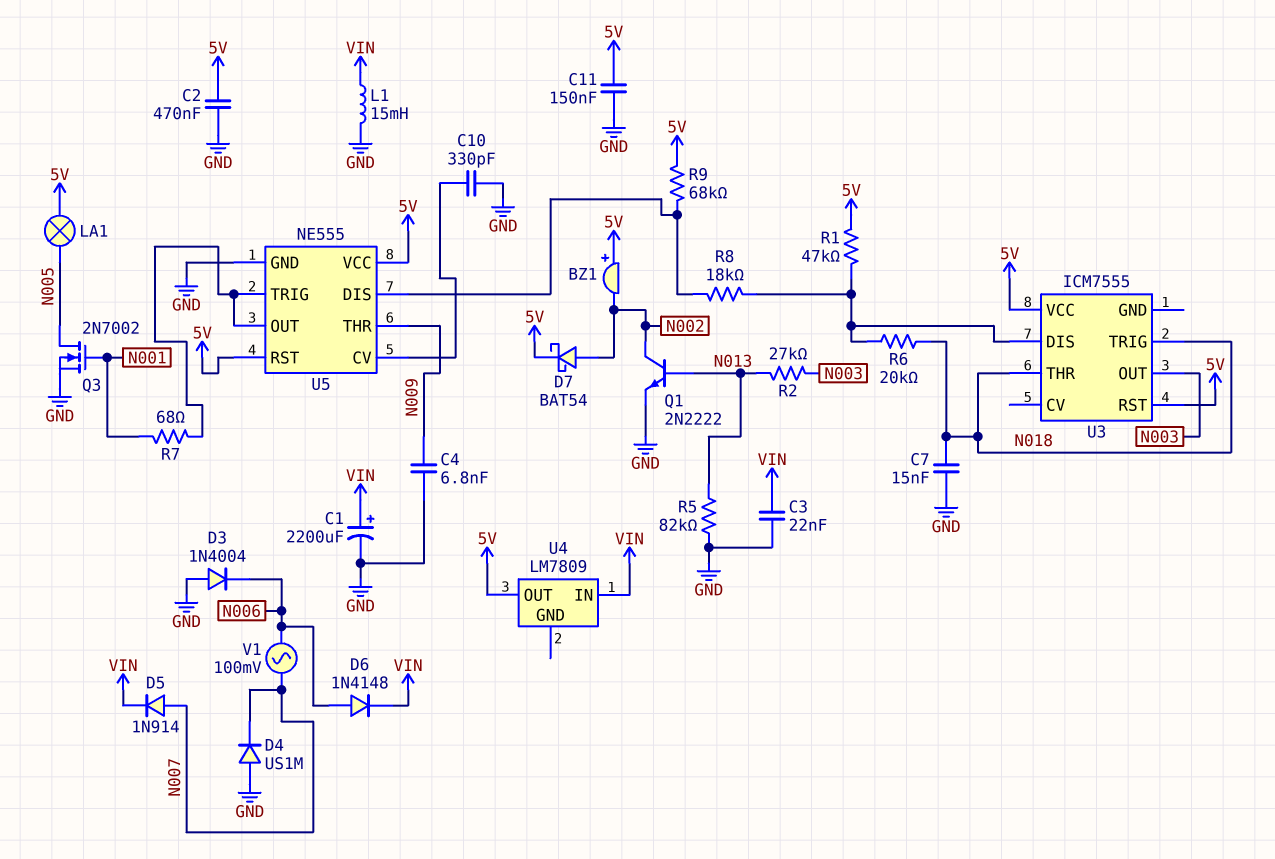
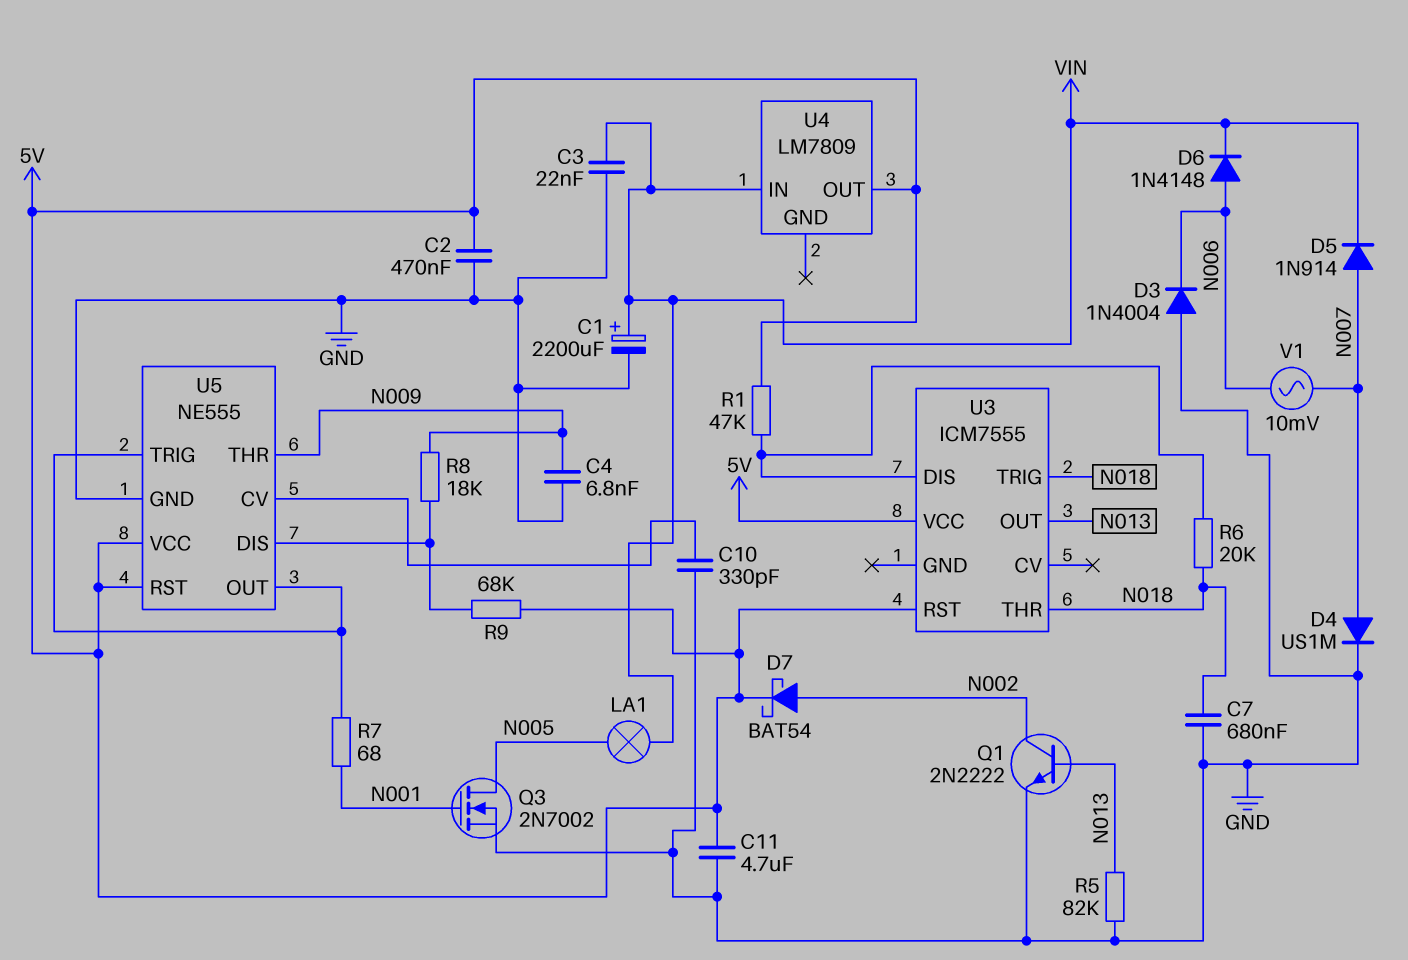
BZ1: buzzer (plus 5V, minus N002) -> none
C7: 15nF (GND, N018) -> 680nF (GND, N018)
C11: 150nF (5V, GND) -> 4.7uF (5V, GND)
D4: diode US1M (A GND, K N007) -> diode US1M (A N007, K GND)
L1: 15mH (GND, VIN) -> none
LA1: lamp (5V, N005) -> lamp (N005, VIN)
R2: 27k (N003, N013) -> none
R8: 18k (U3/DIS, U5/DIS) -> 18k (N009, U5/DIS)
U3 pin OUT: N003 -> N013
V1: AC 100mV (N006, N007) -> AC 10mV (N006, N007)

